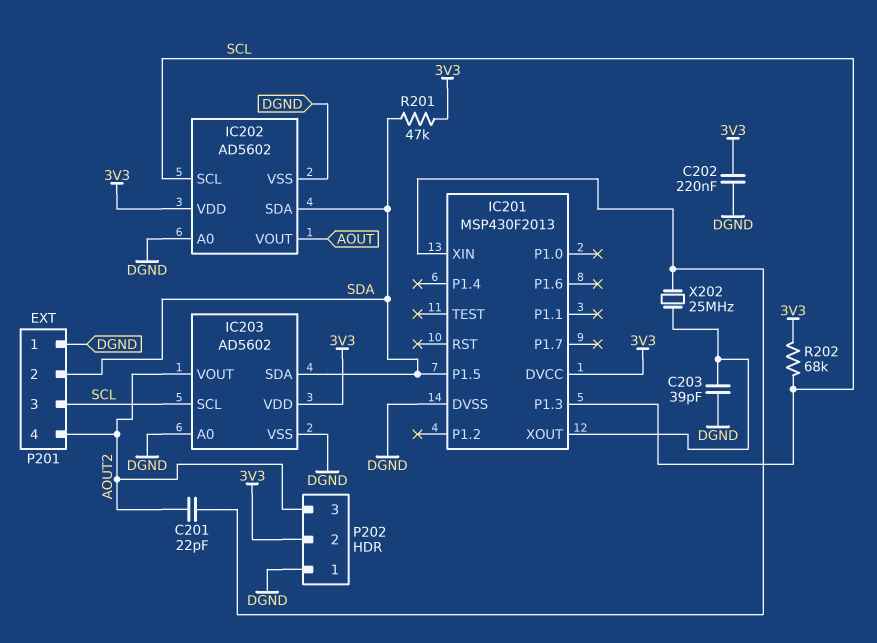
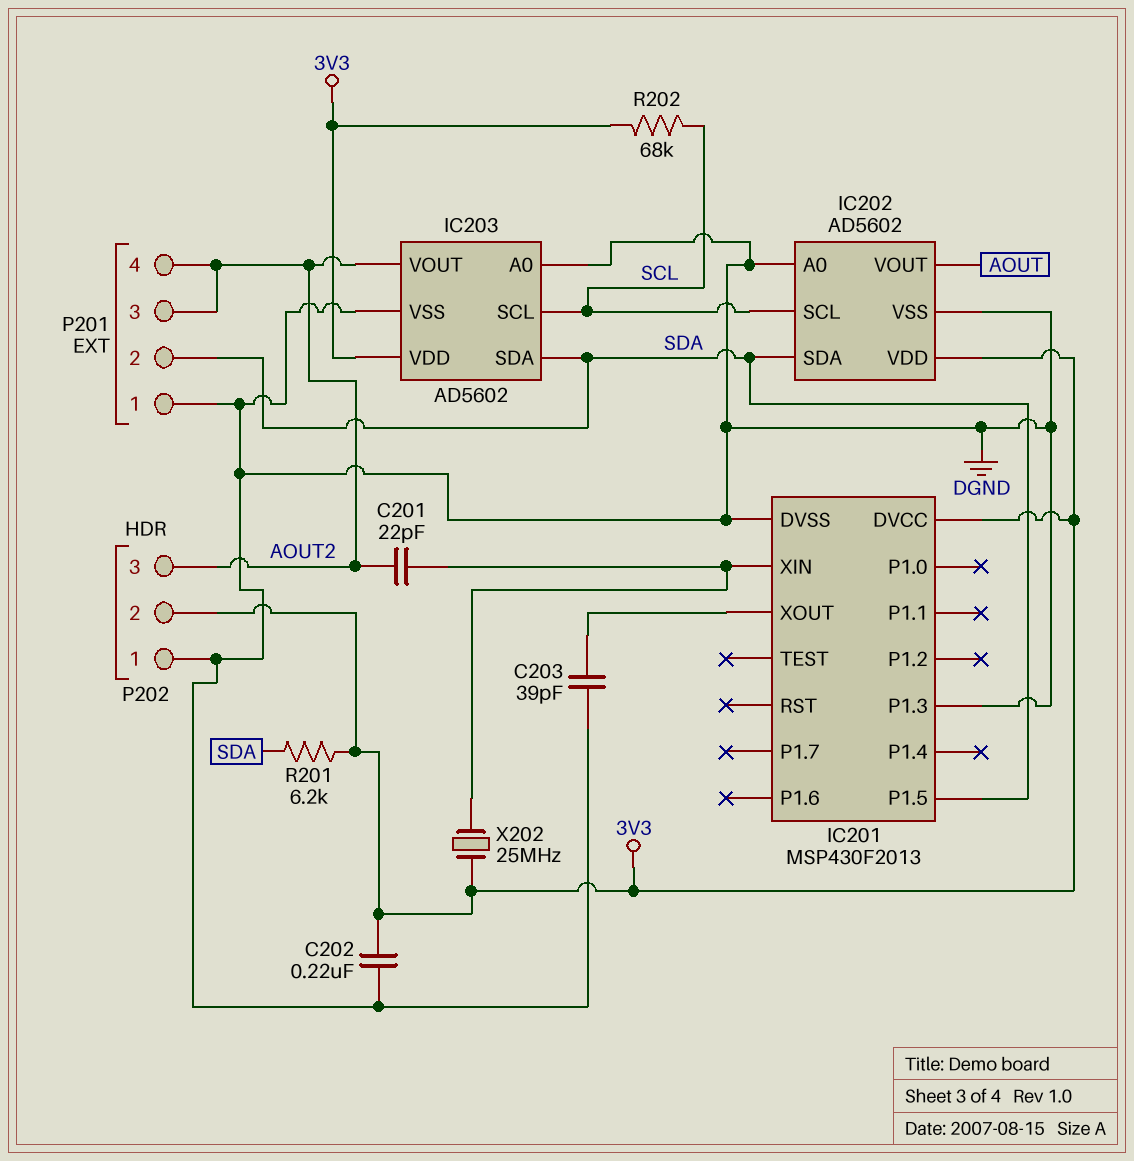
IC201 pin P1.3: SCL -> DGND
P201 pin 3: SCL -> AOUT2
R201: 47k (3V3, SDA) -> 6.2k (3V3, SDA)
X202: 25MHz (IC201/XIN, IC201/XOUT) -> 25MHz (3V3, IC201/XIN)

